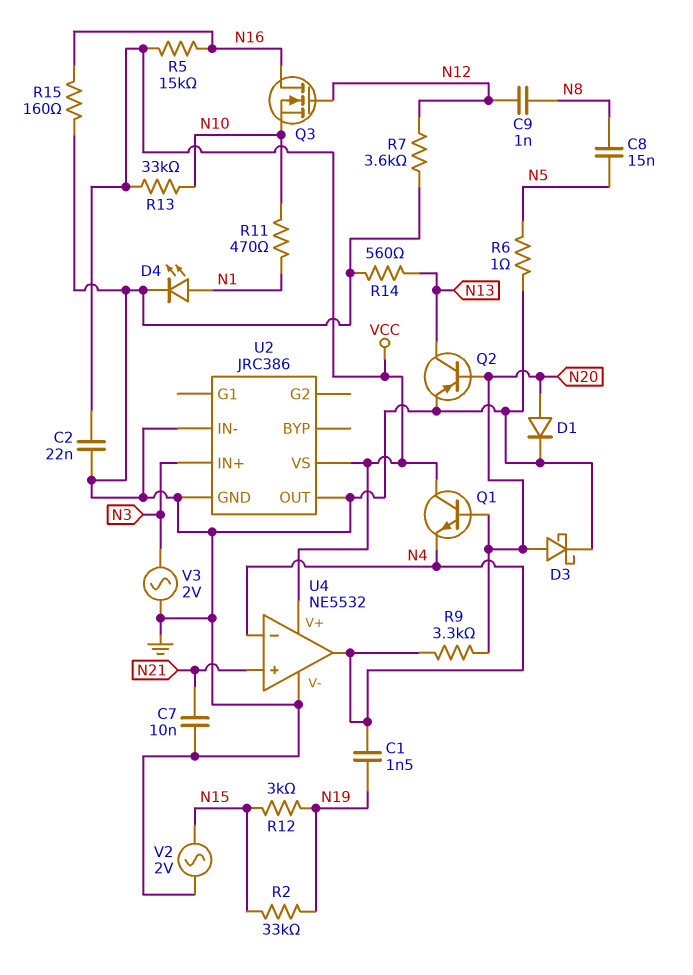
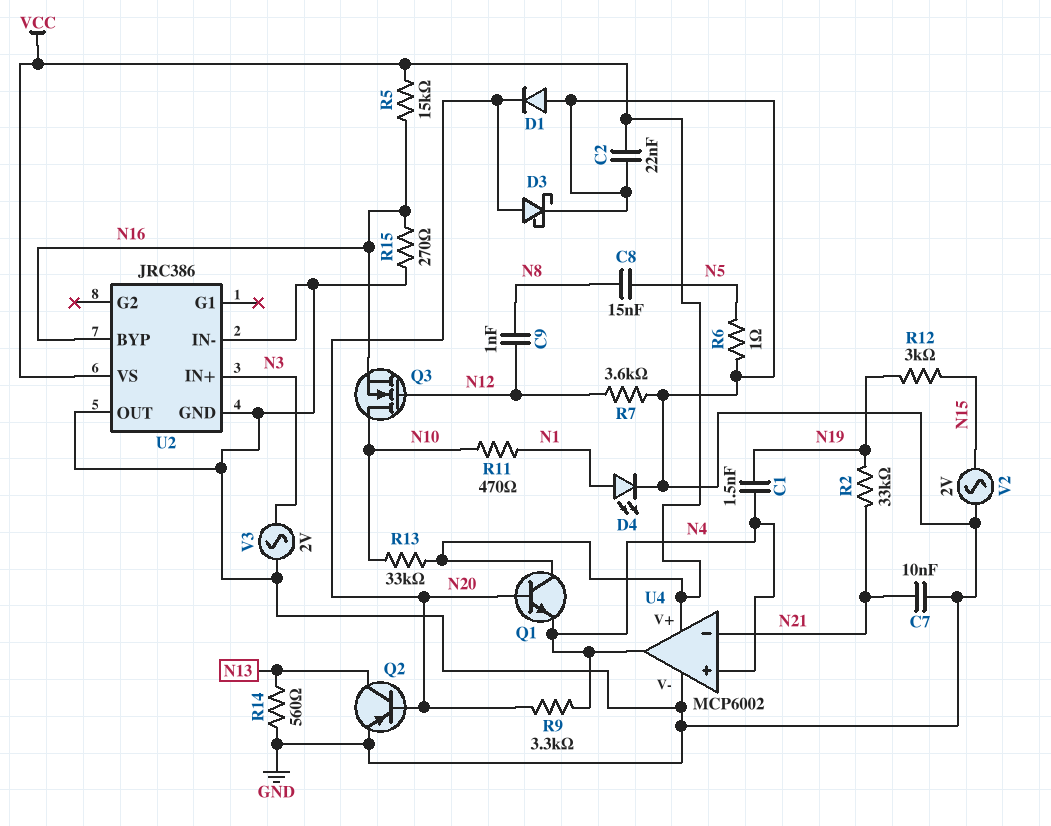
D1: diode (A N20, K GND) -> diode (A GND, K N20)
Q3: NMOS (G N12, D N16, S N10) -> NMOS (G N12, D N10, S N16)
R2: 33k (N15, N19) -> 33k (N19, N21)
R15: 160 (GND, N16) -> 270 (GND, N16)
U2 pin BYP: none -> N16
U4: NE5532 -> MCP6002
U4 pin in+: N21 -> N4
U4 pin in-: N4 -> N21

